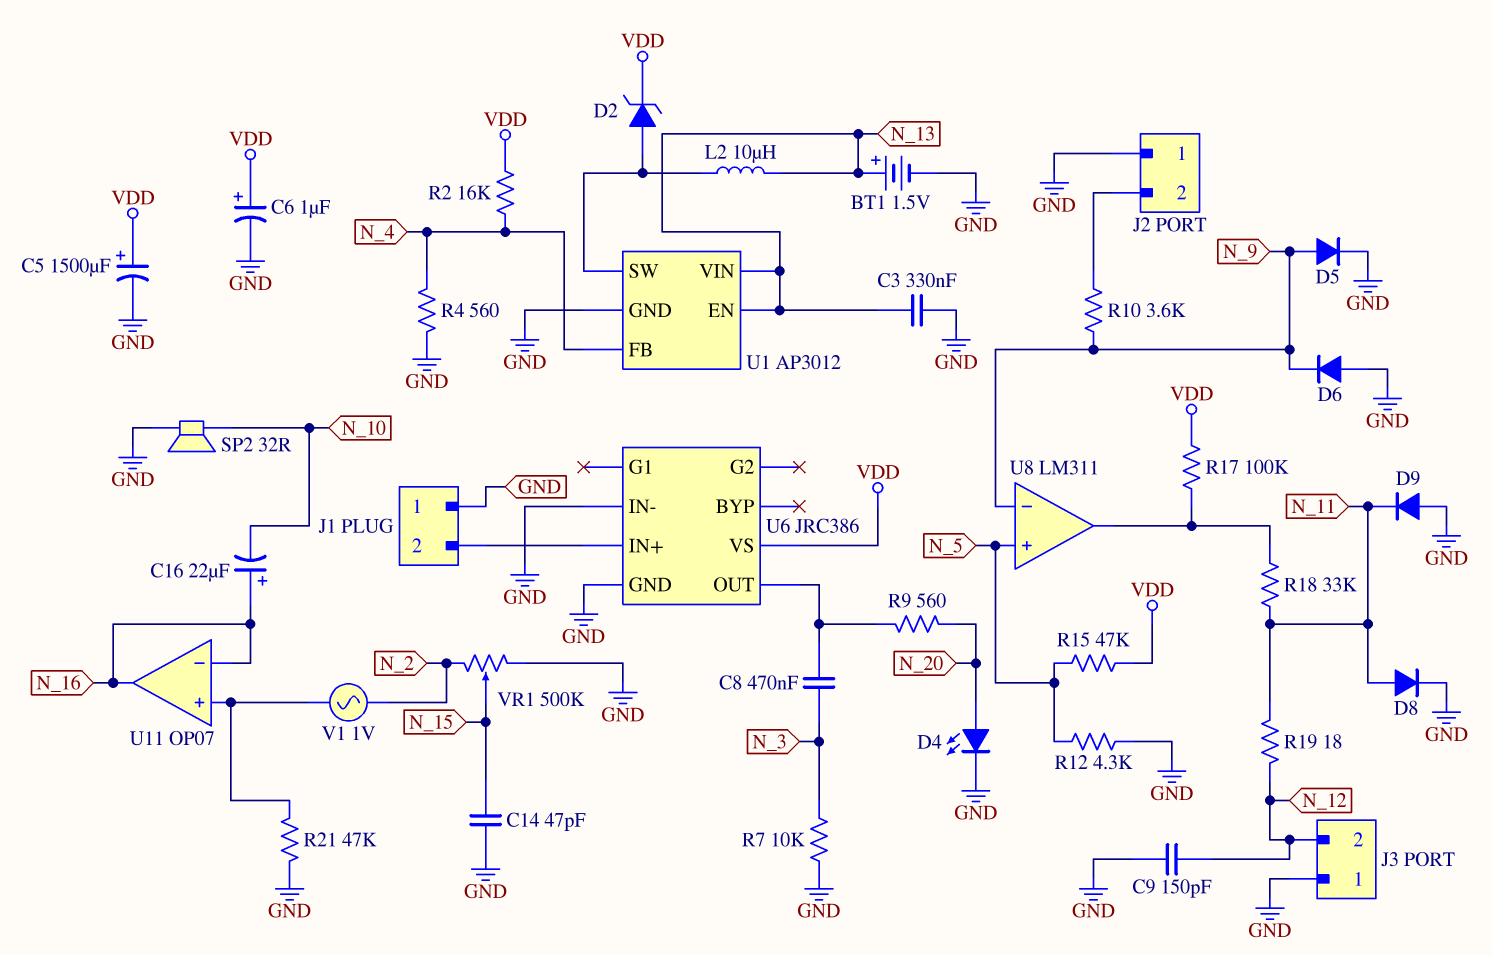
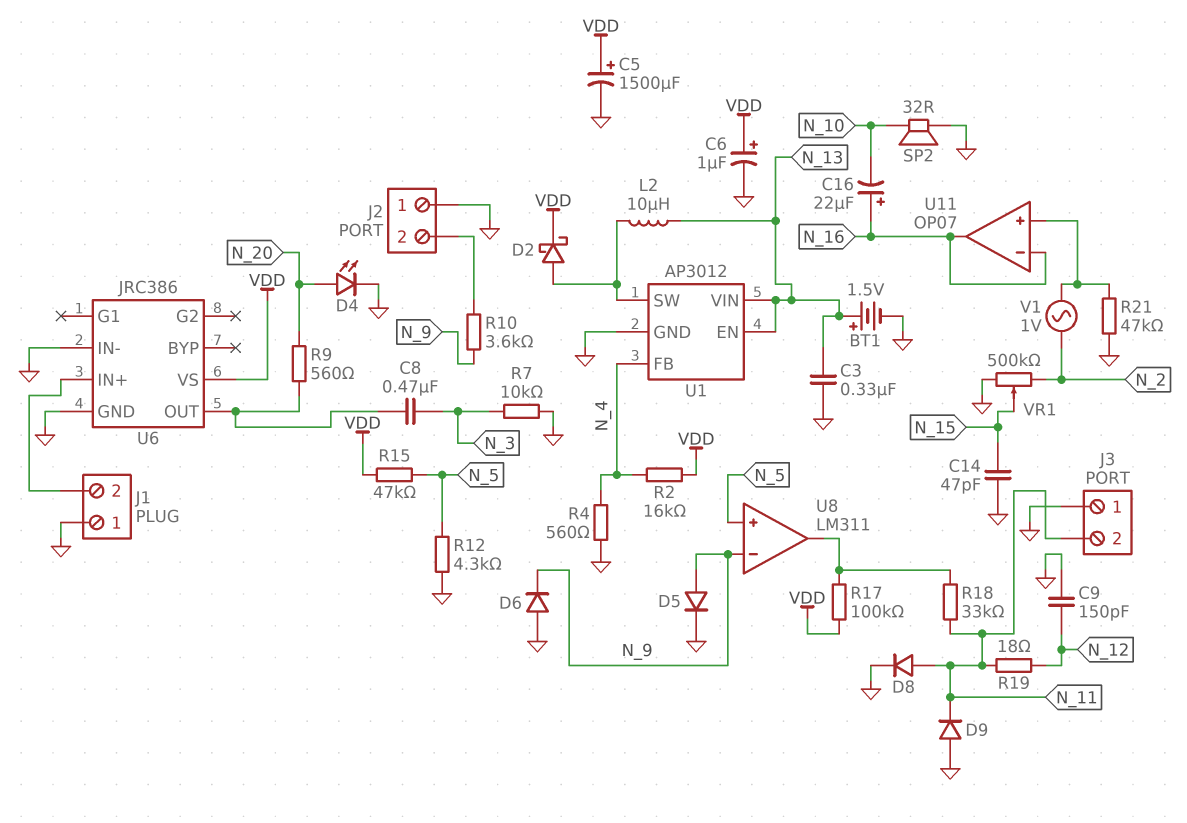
D2: zener (A U1/SW, K VDD) -> schottky (A U1/SW, K VDD)
J3 pin 2: N_12 -> N_11

